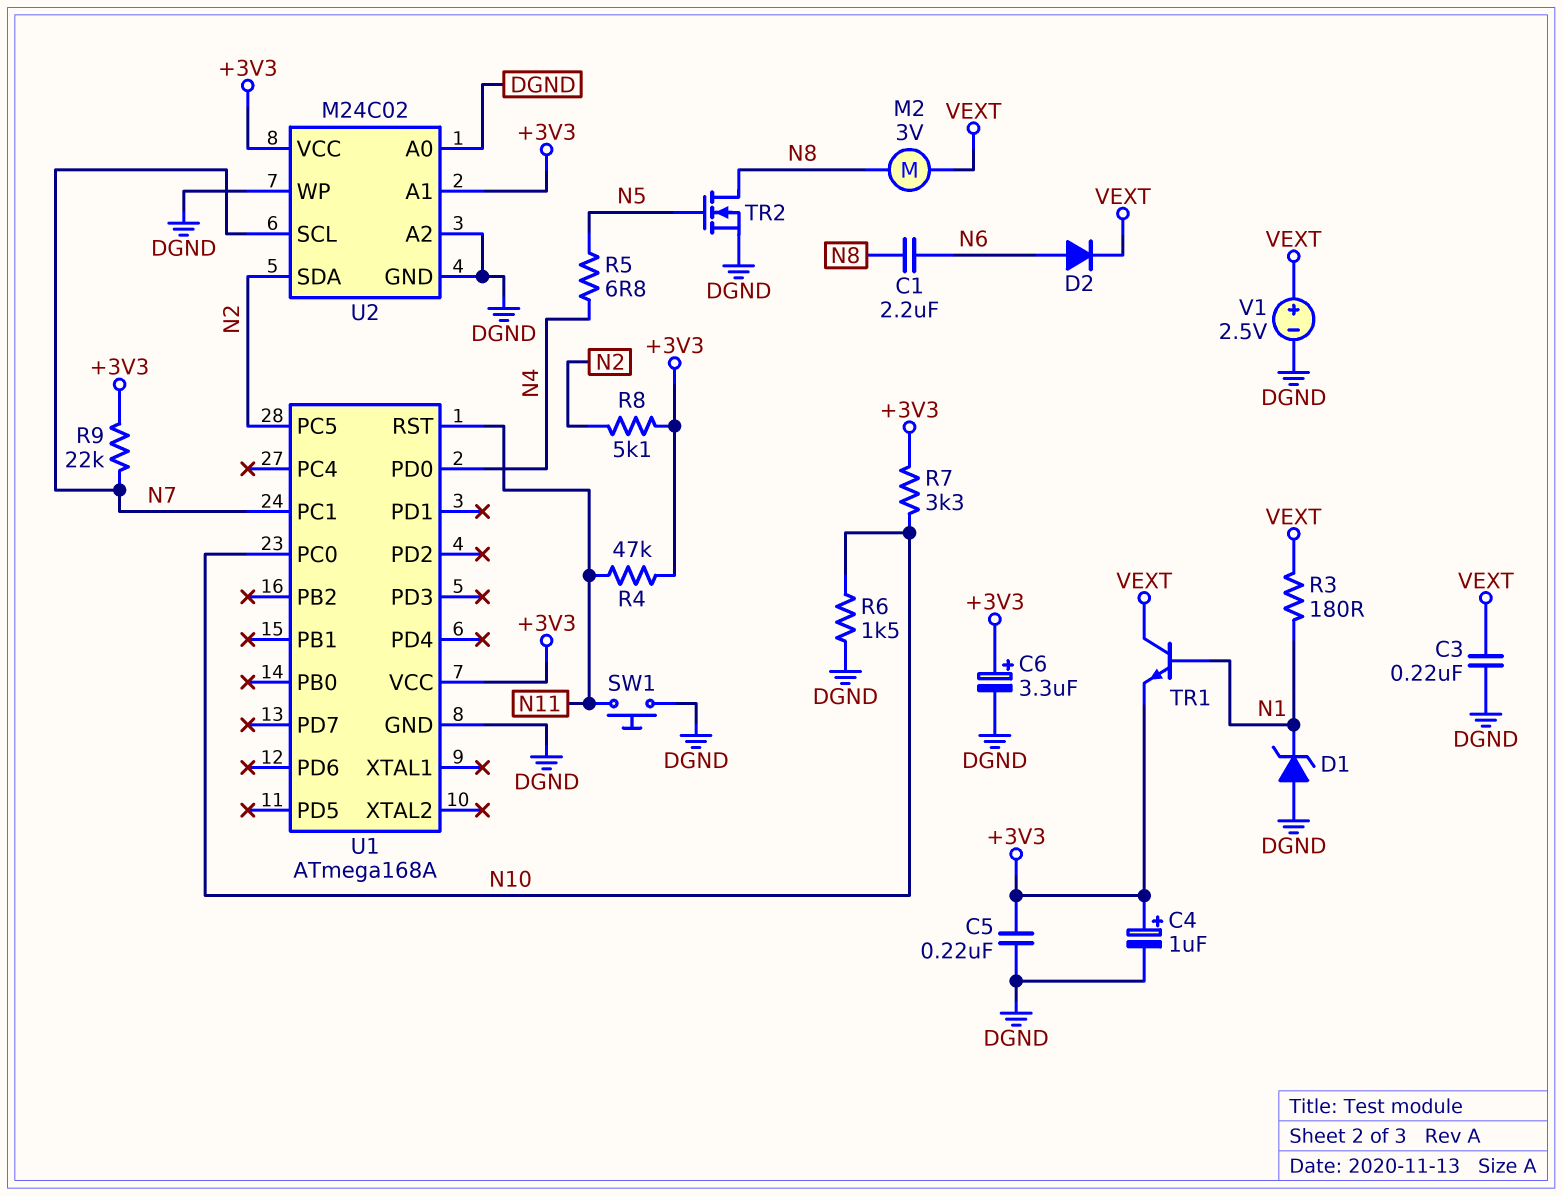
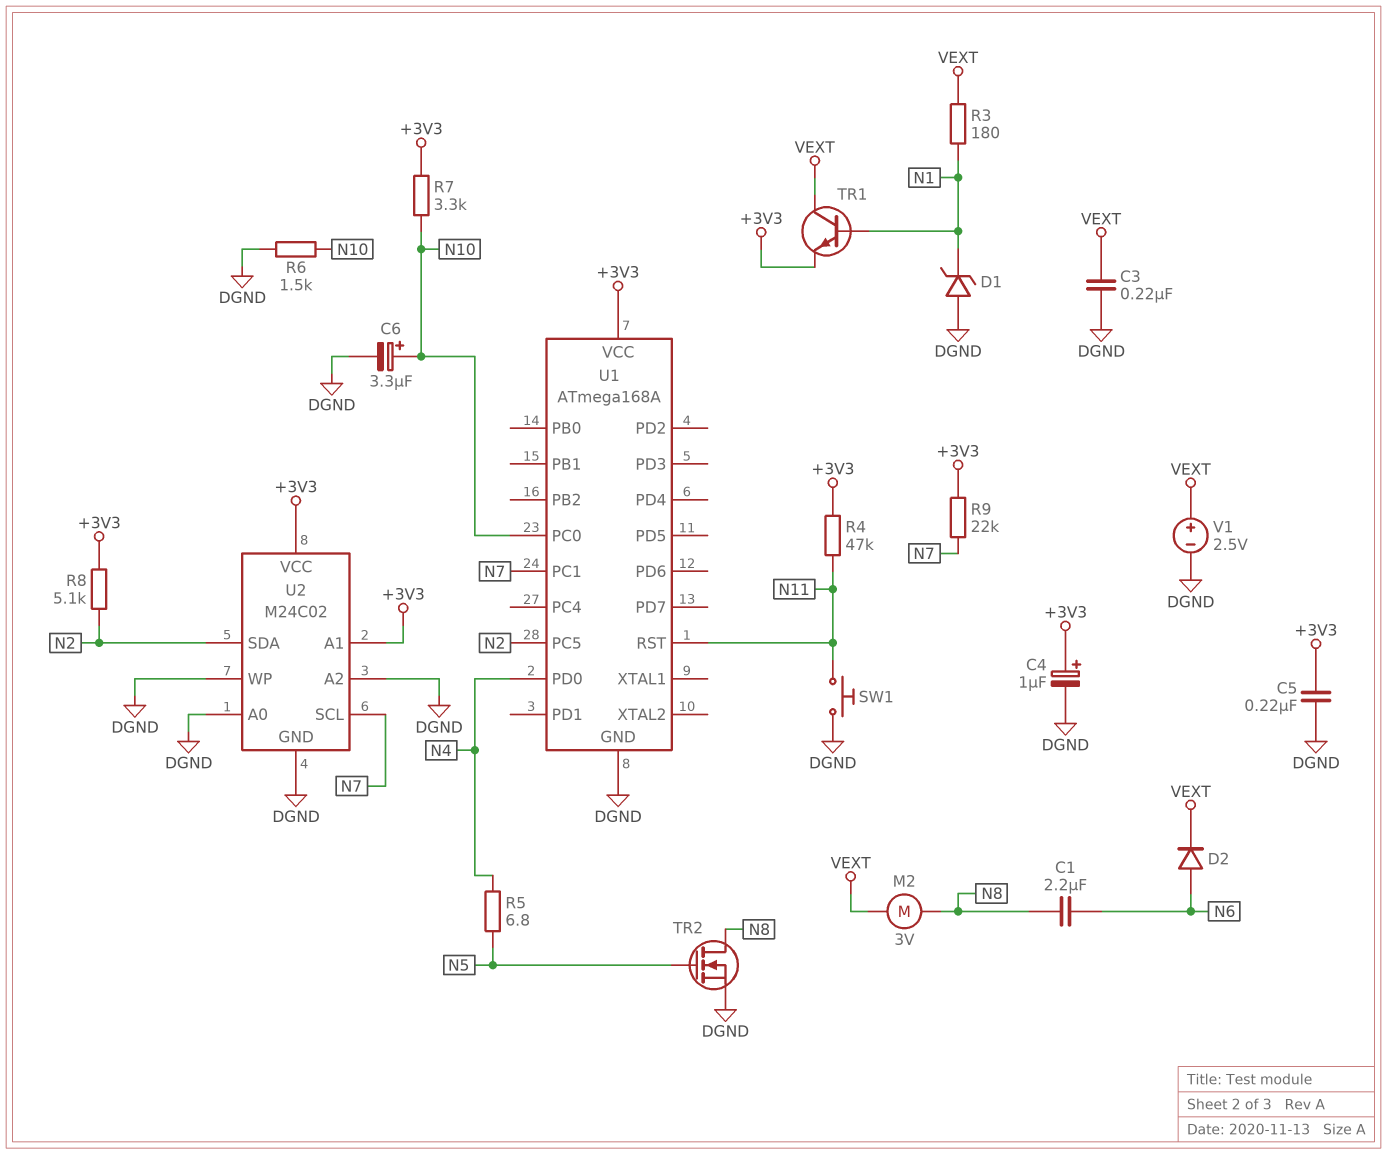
C6: 3.3uF (plus +3V3, minus DGND) -> 3.3uF (plus N10, minus DGND)

